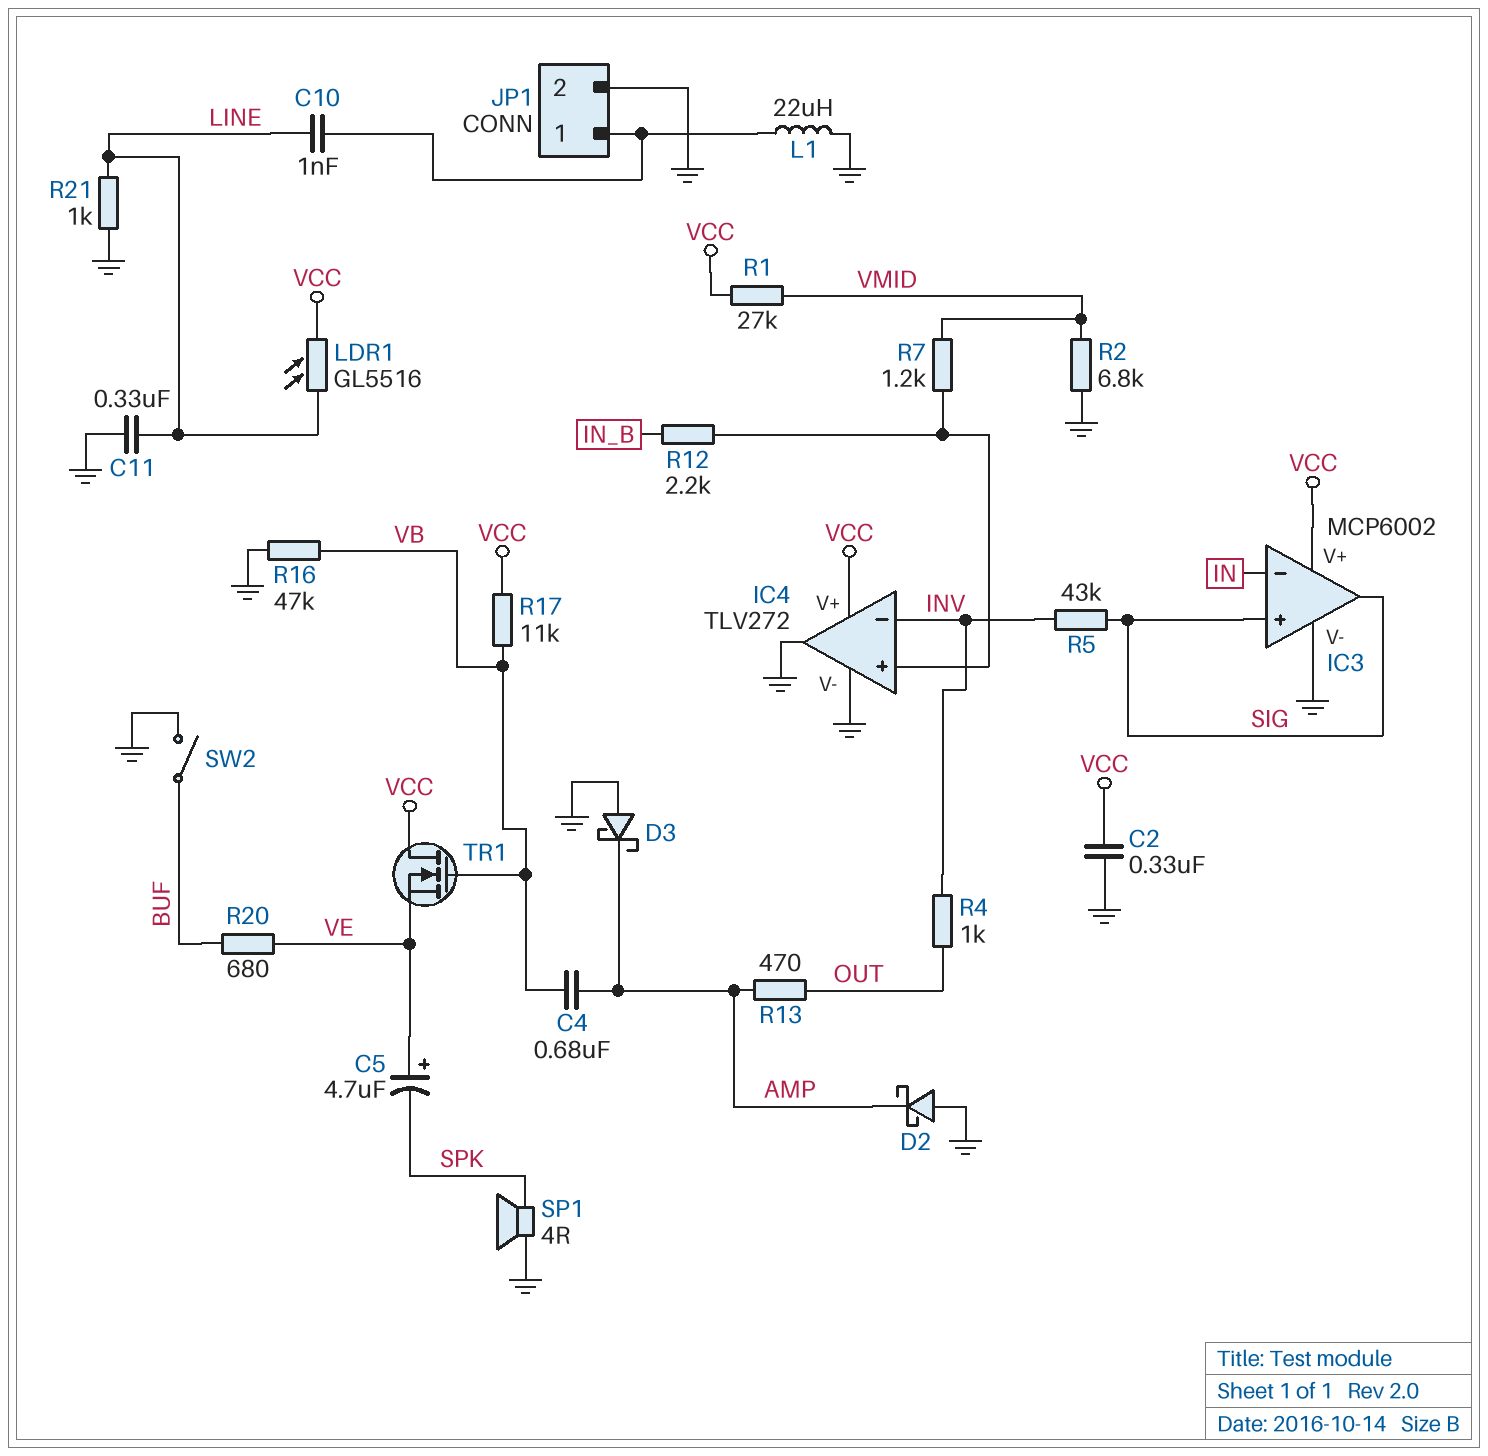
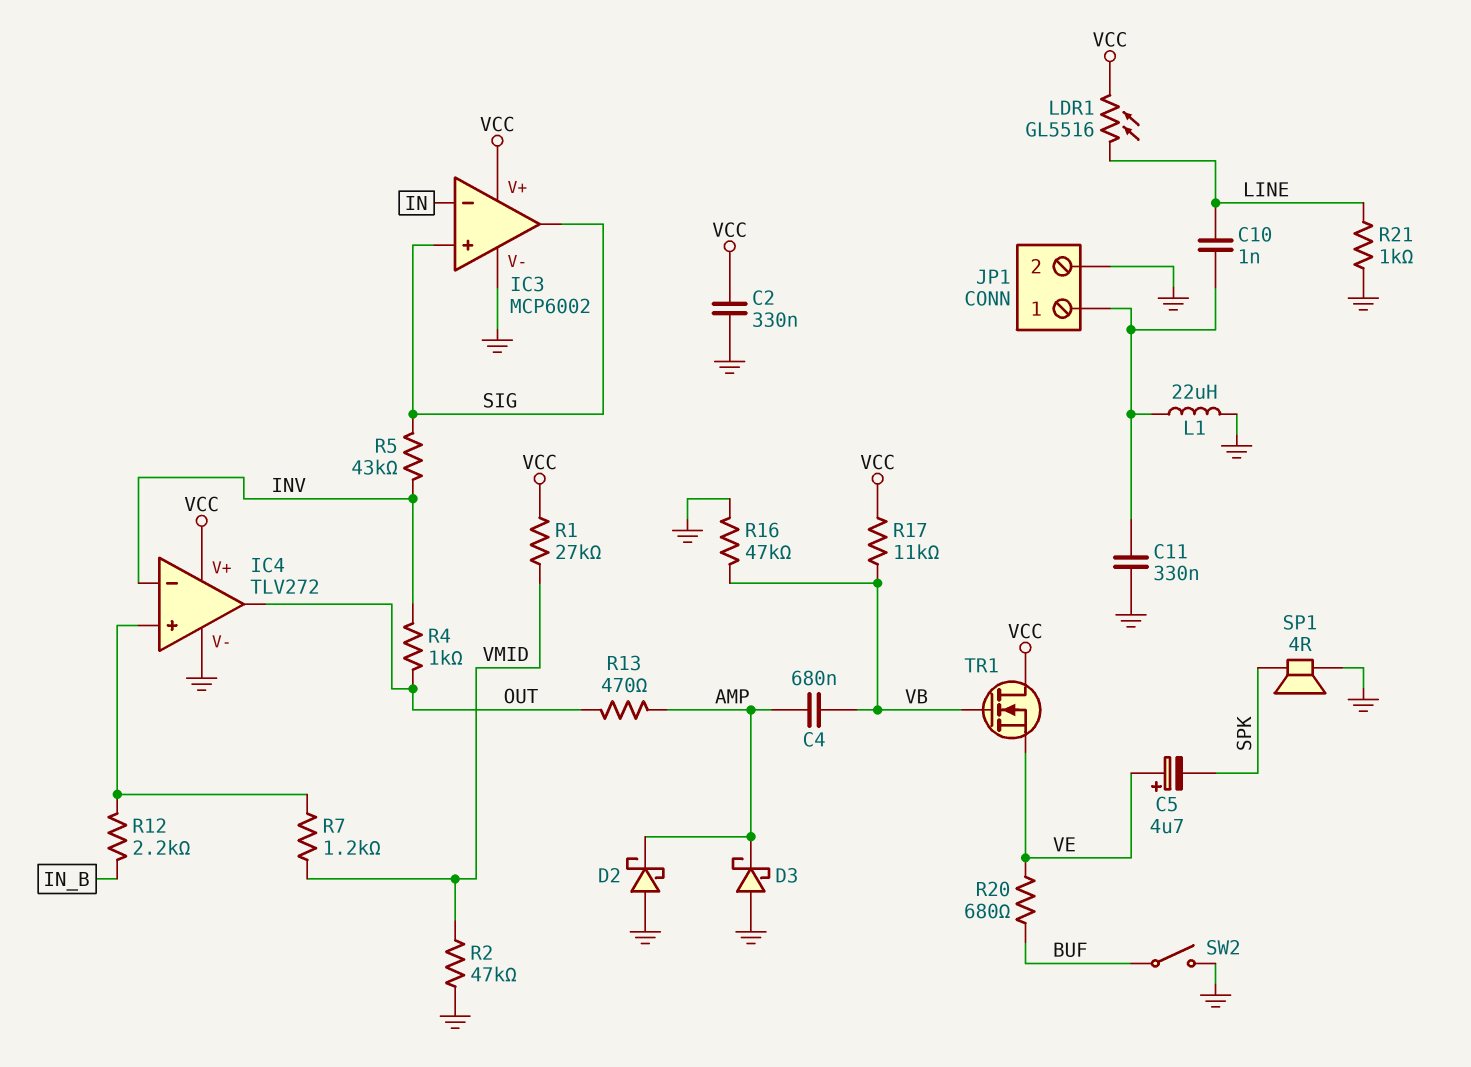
C11: 330nF (GND, LINE) -> 330nF (GND, JP1/1)
IC4 pin out: GND -> OUT
R2: 6.8k (GND, VMID) -> 47k (GND, VMID)

